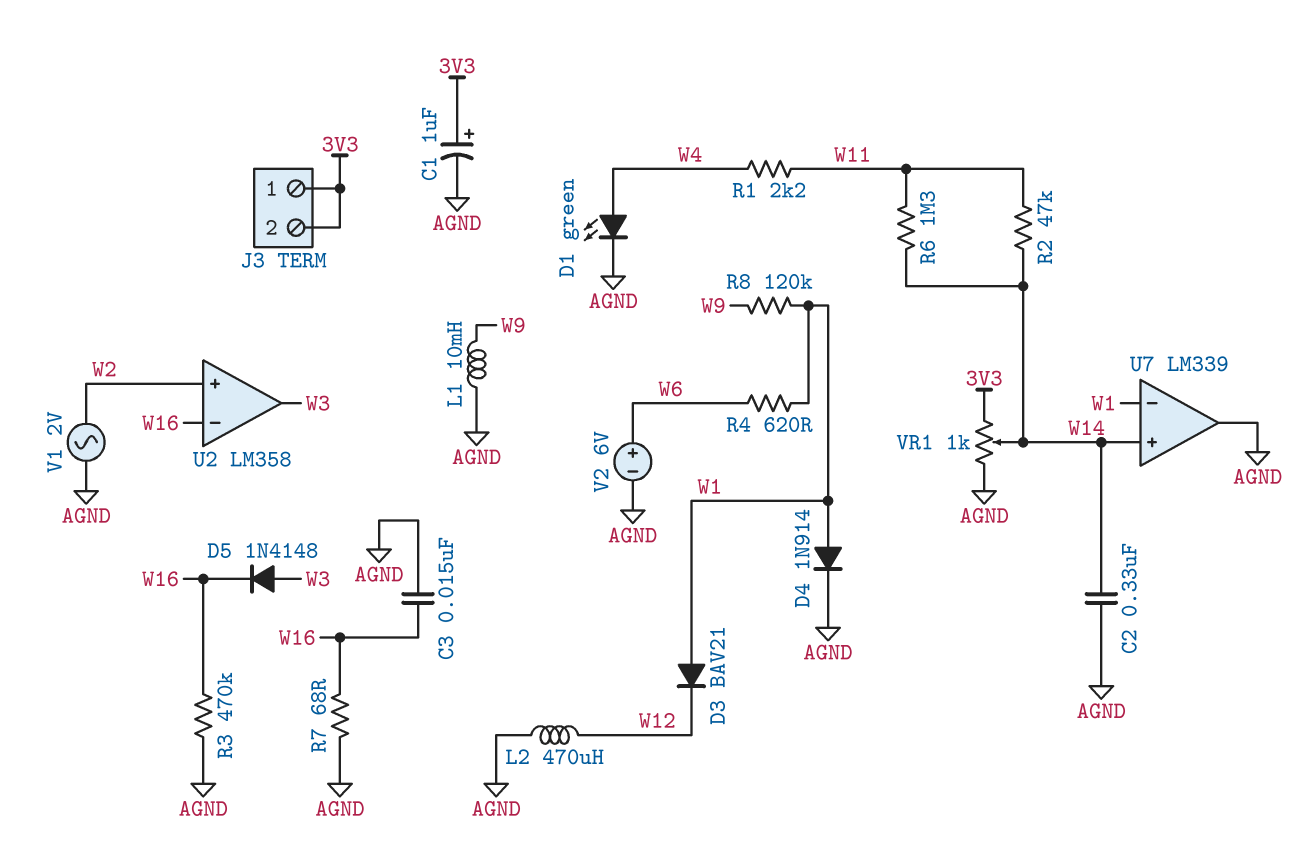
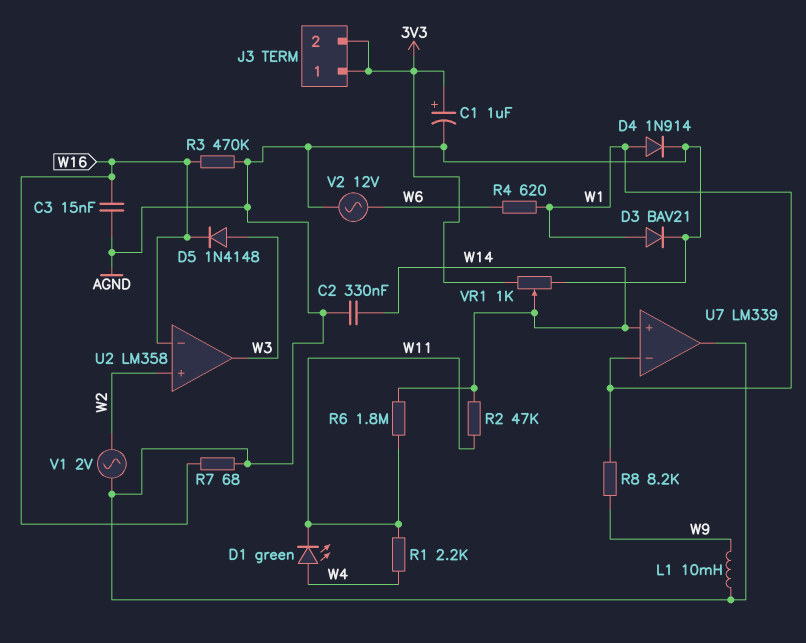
D1: LED green (A W4, K AGND) -> LED green (A W4, K W11)
D3: diode BAV21 (A W1, K W12) -> diode BAV21 (A W1, K AGND)
L2: 470uH (AGND, W12) -> none
R6: 1.3M (W11, W14) -> 1.8M (W11, W14)
R8: 120k (W1, W9) -> 8.2k (W1, W9)
V2: 6V (plus W6, minus AGND) -> AC 12V (AGND, W6)

